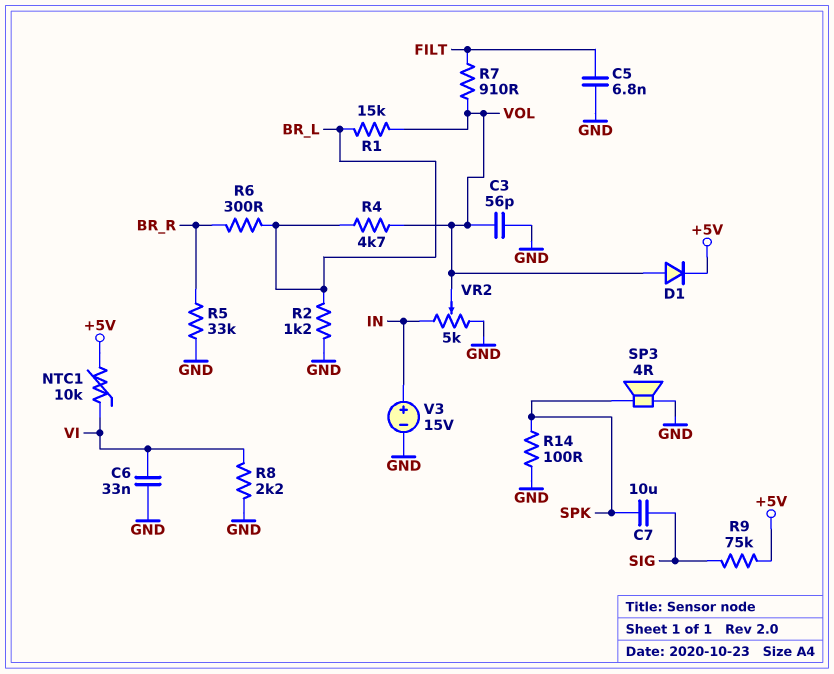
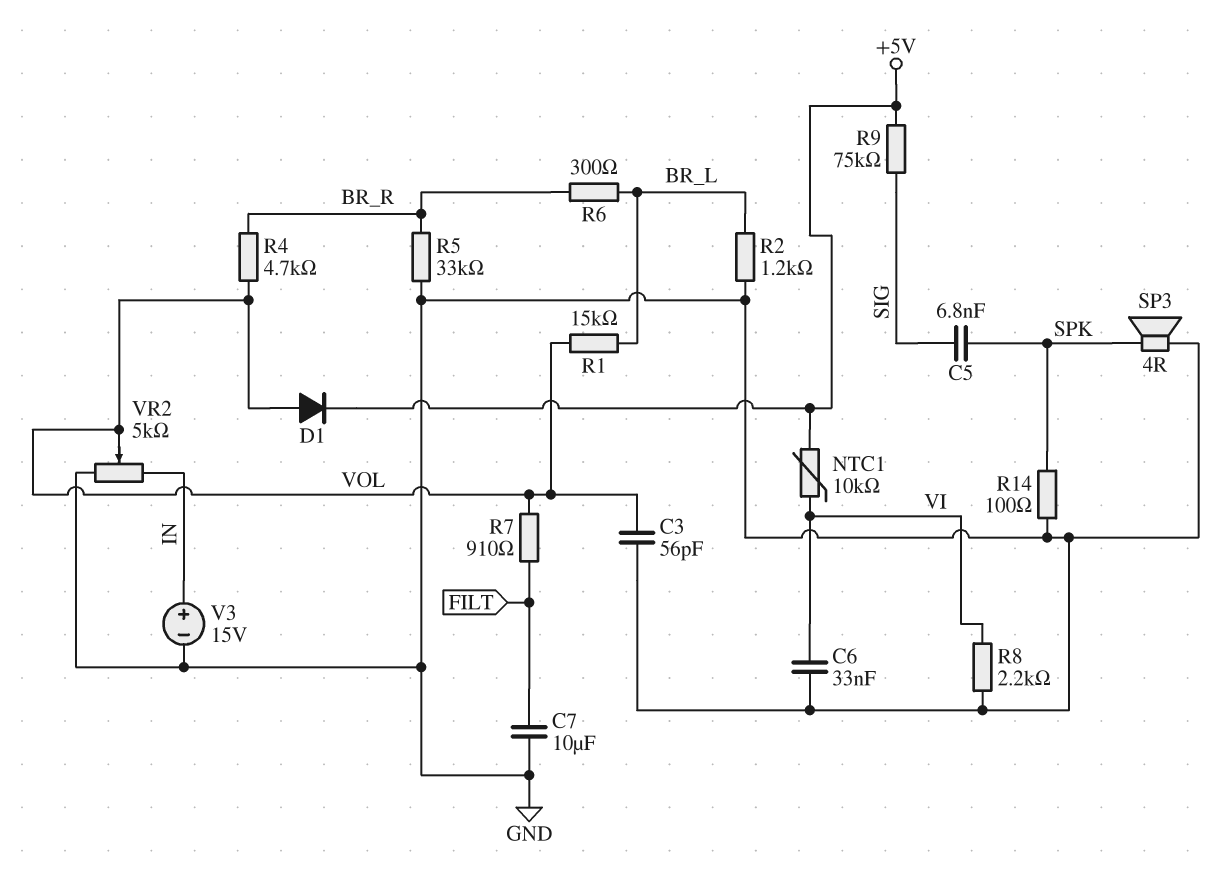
C5: 6.8nF (FILT, GND) -> 6.8nF (SIG, SPK)
C7: 10uF (SIG, SPK) -> 10uF (FILT, GND)
R4: 4.7k (BR_L, VOL) -> 4.7k (BR_R, VOL)

